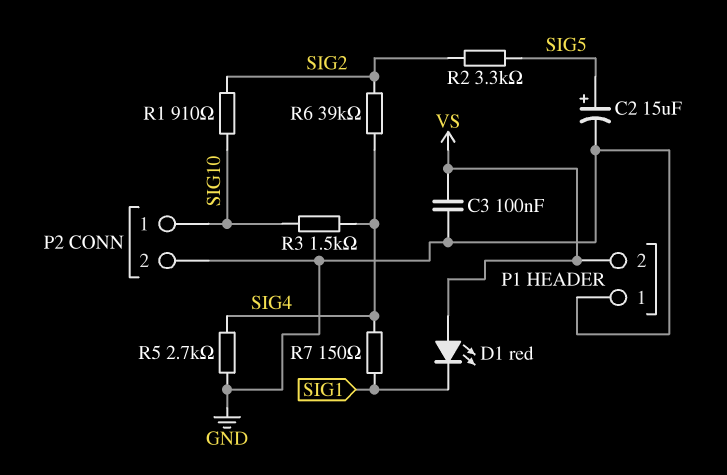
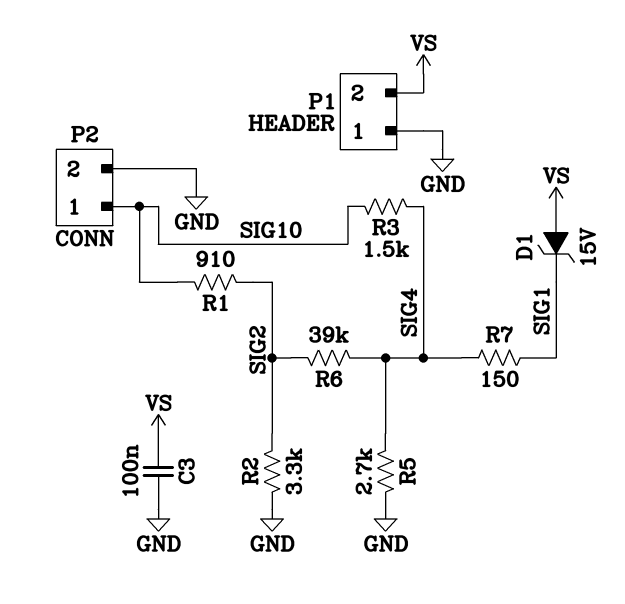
C2: 15uF (plus SIG5, minus GND) -> none
D1: LED red (A VS, K SIG1) -> zener 15V (A VS, K SIG1)
R2: 3.3k (SIG2, SIG5) -> 3.3k (GND, SIG2)

